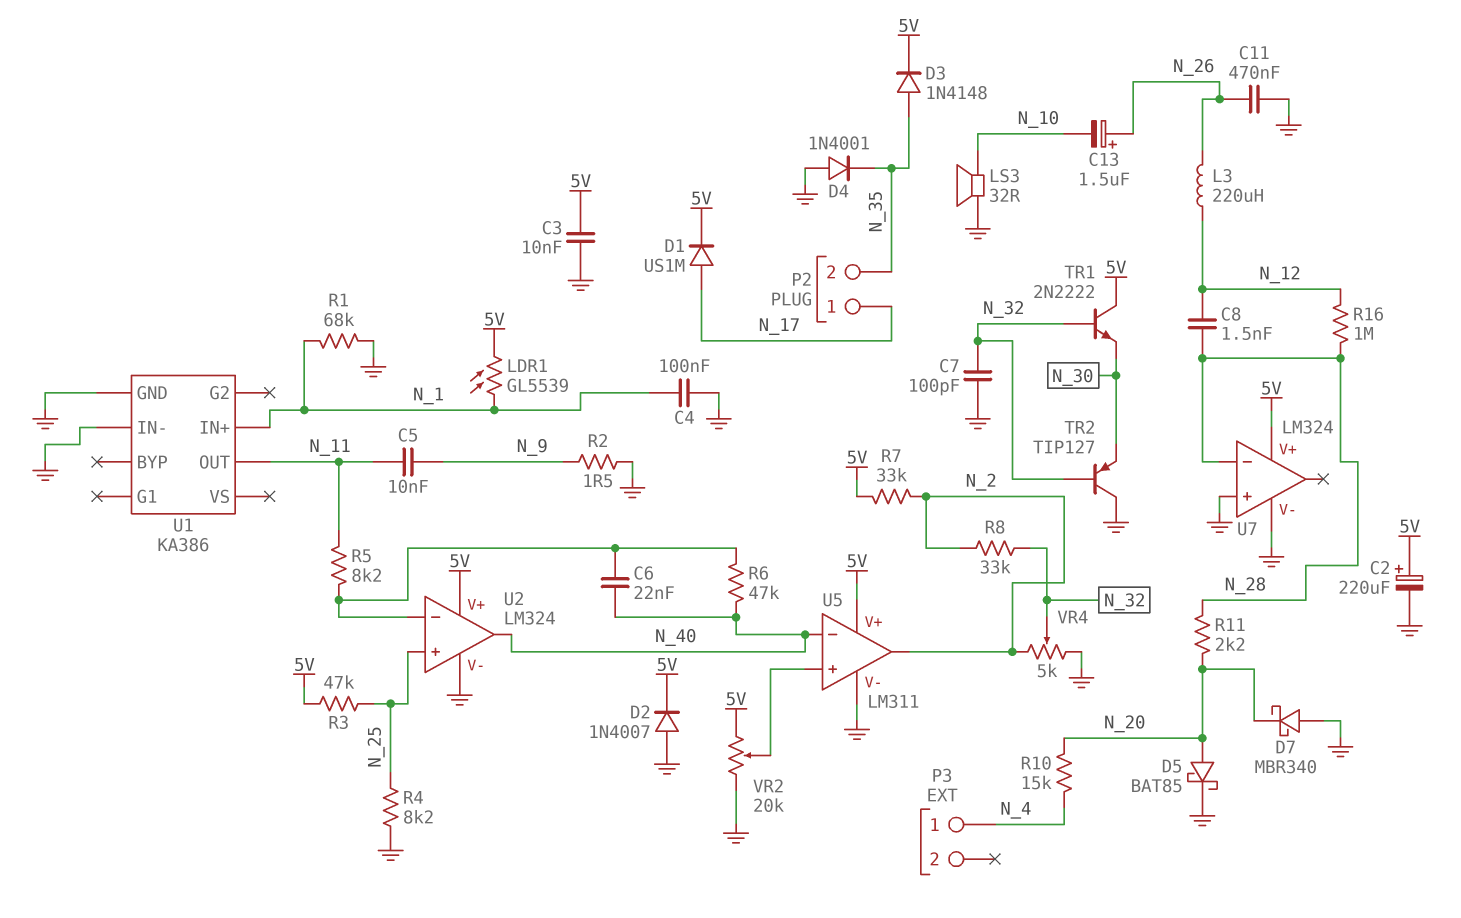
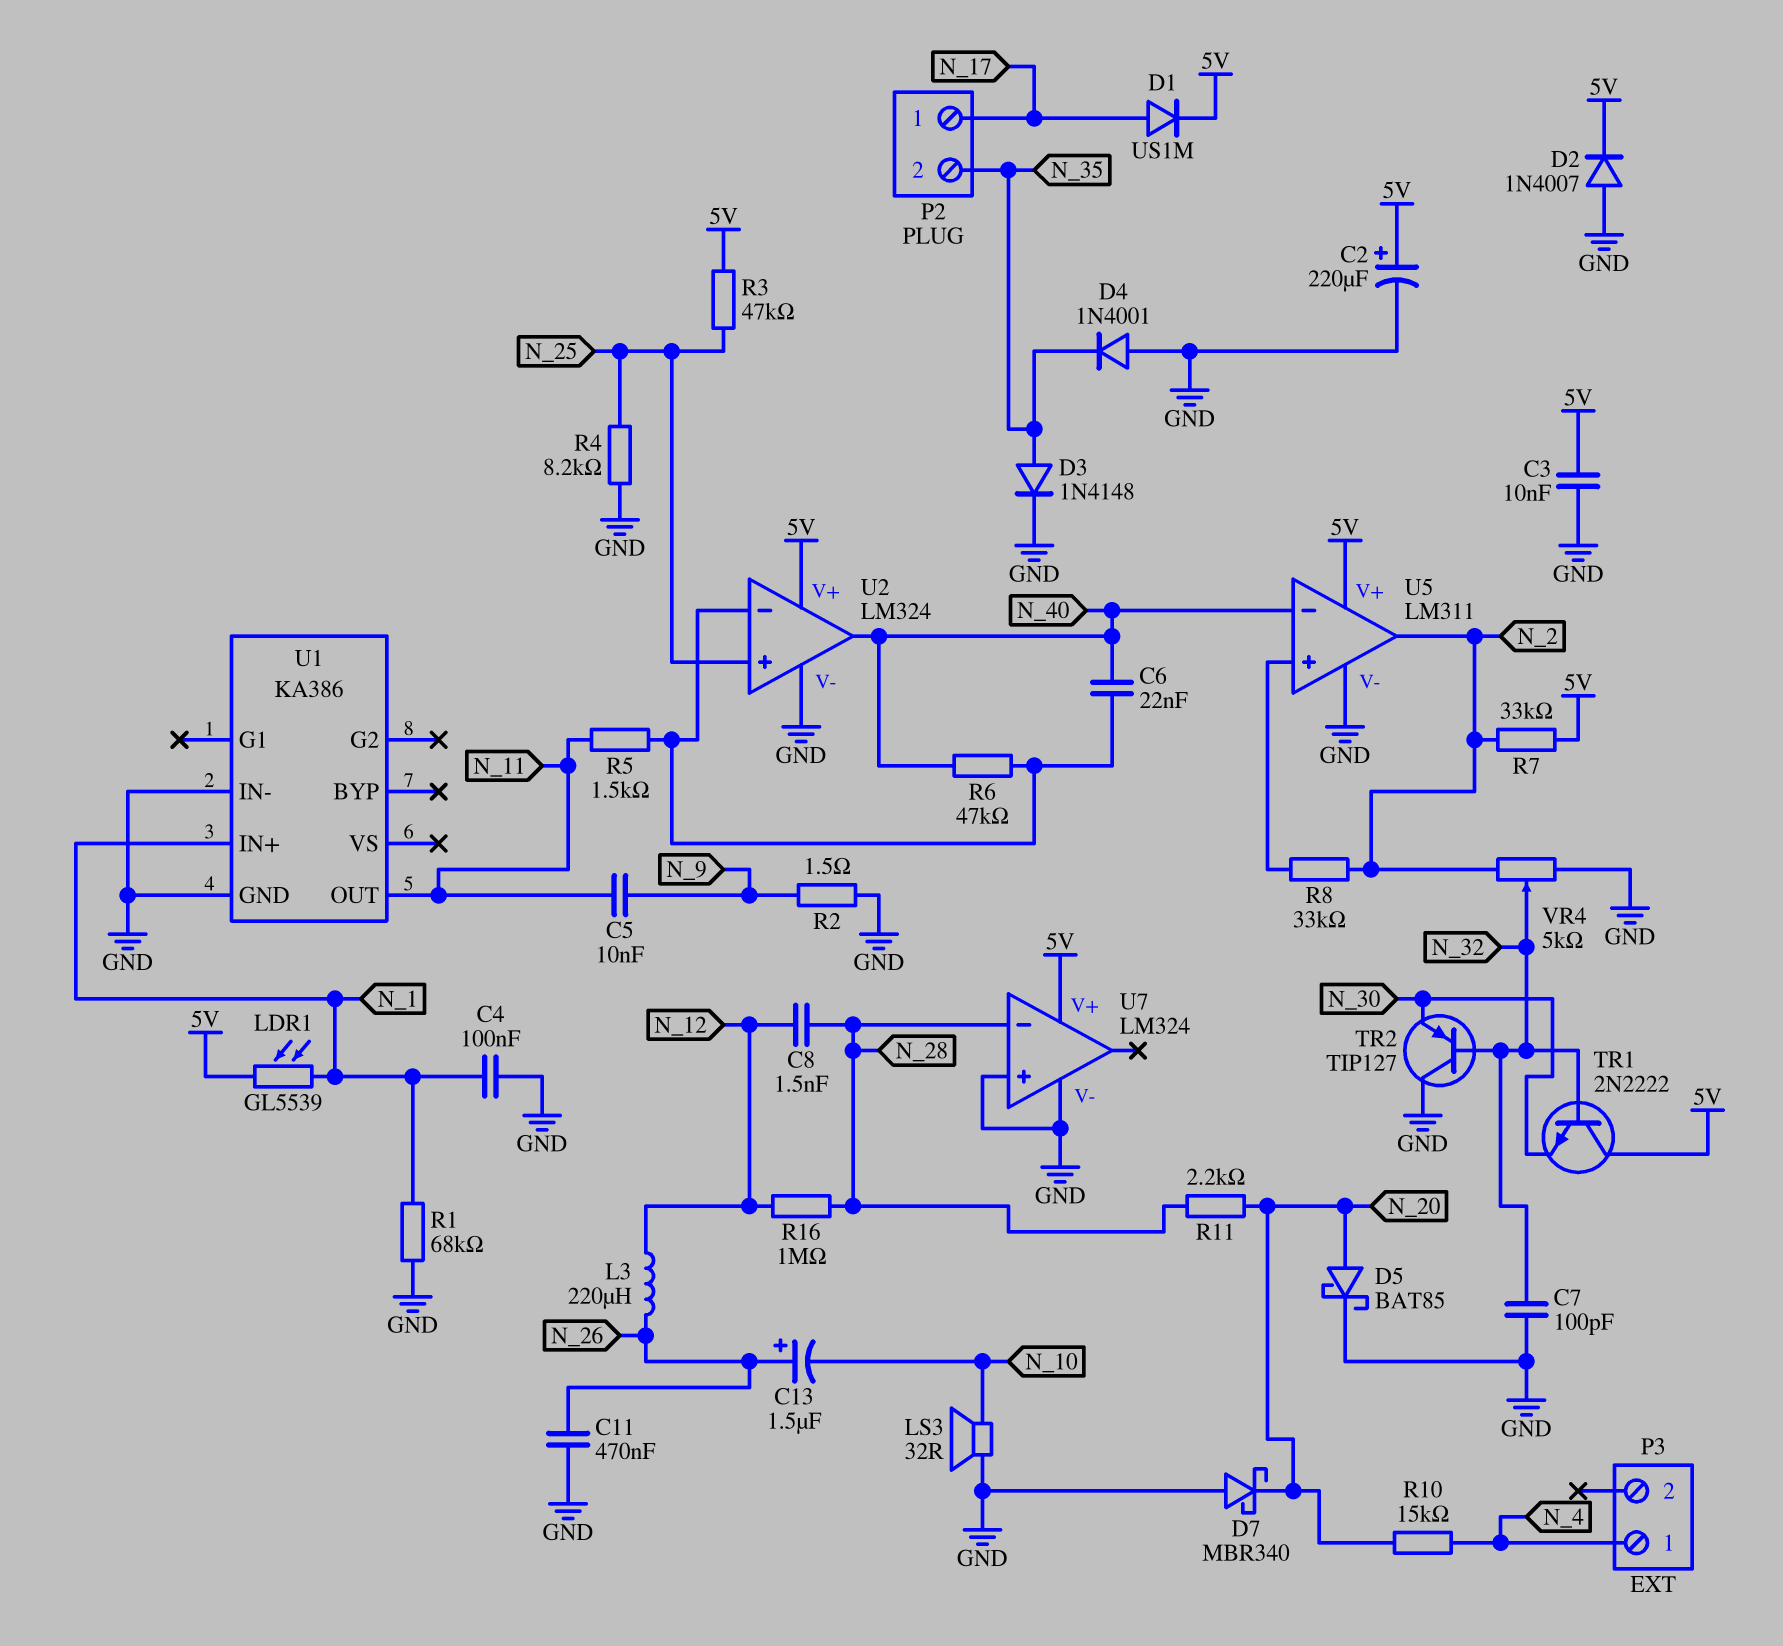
D3: diode 1N4148 (A N_35, K 5V) -> diode 1N4148 (A N_35, K GND)
R5: 8.2k (N_11, U2/in-) -> 1.5k (N_11, U2/in-)
R8: 33k (N_2, N_32) -> 33k (N_2, U5/in+)
VR2: 20k (5V, GND, wiper U5/in+) -> none

